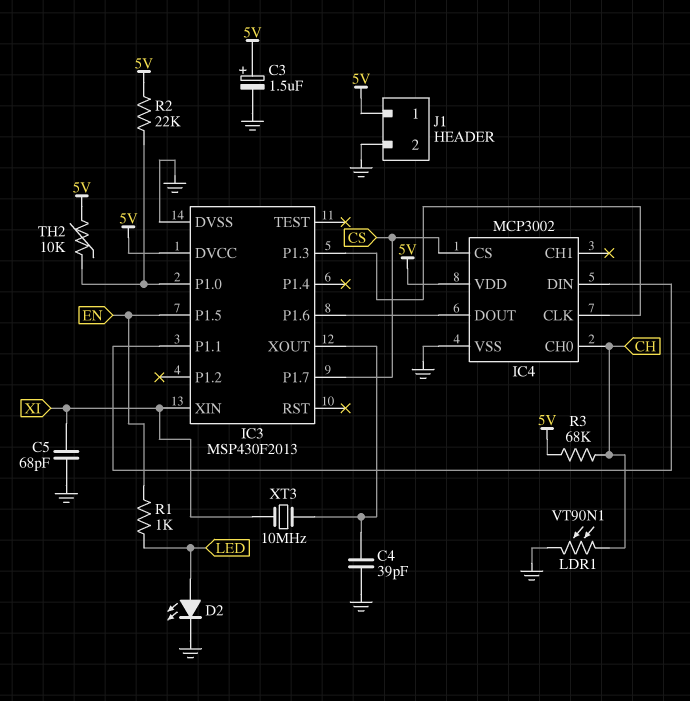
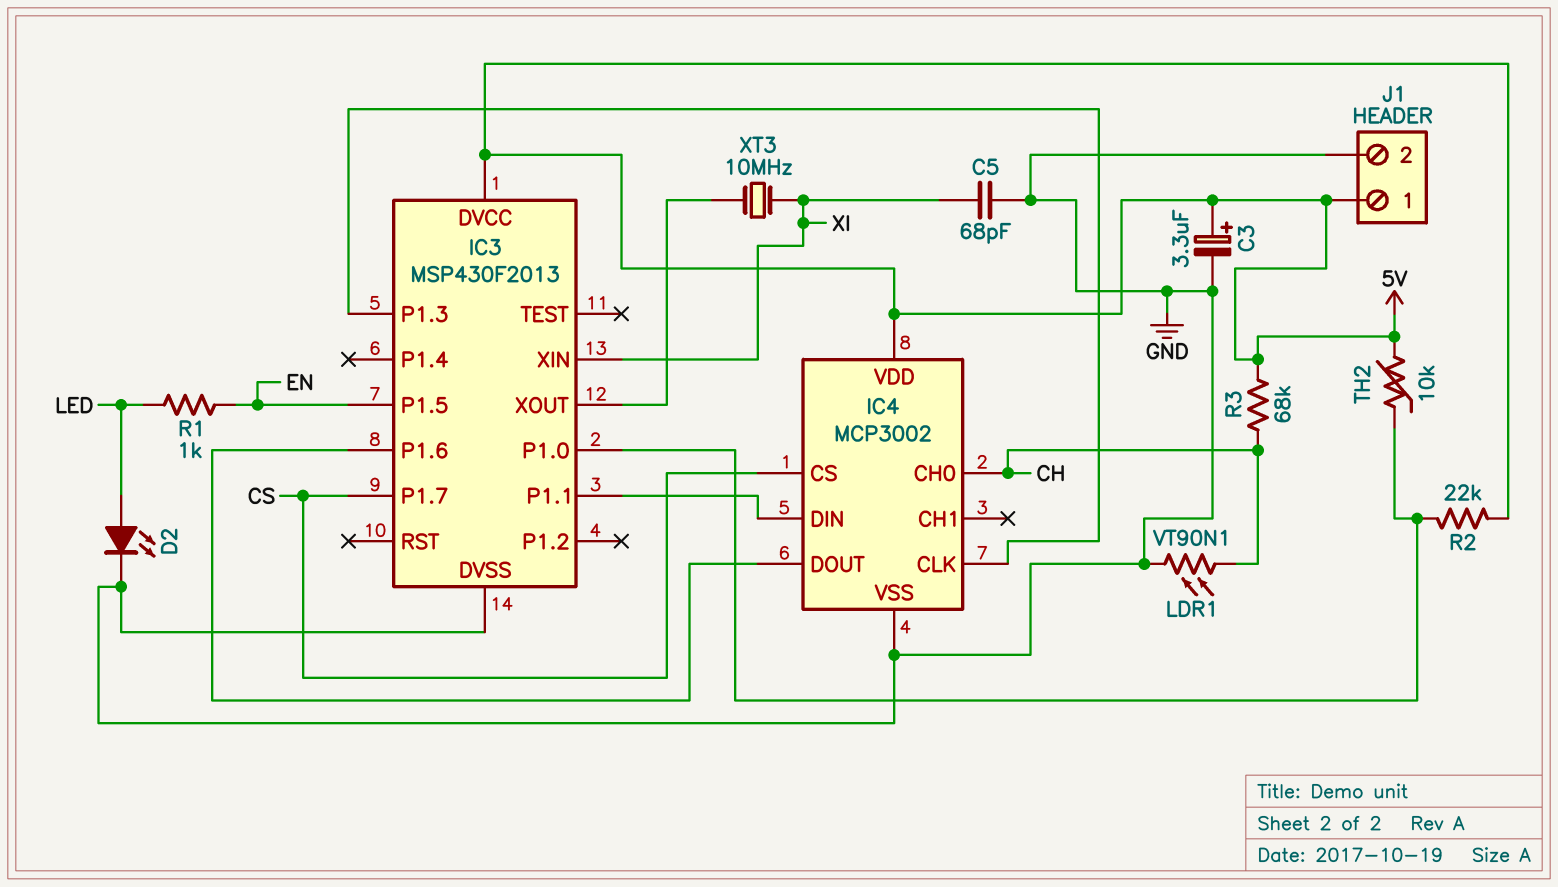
C3: 1.5uF (plus 5V, minus GND) -> 3.3uF (plus 5V, minus GND)
C4: 39pF (GND, IC3/XOUT) -> none

